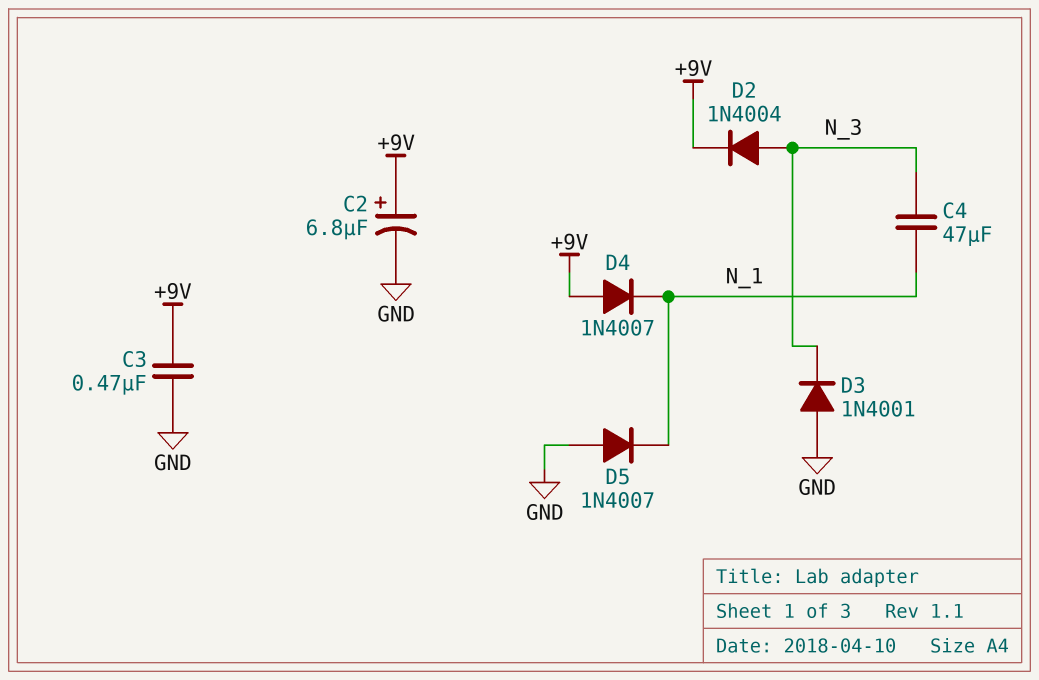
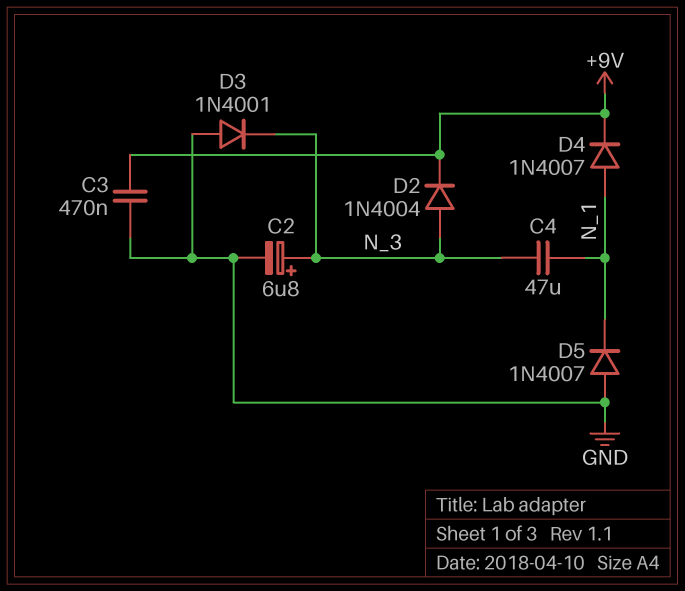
C2: 6.8uF (plus +9V, minus GND) -> 6.8uF (plus N_3, minus GND)
D4: diode 1N4007 (A +9V, K N_1) -> diode 1N4007 (A N_1, K +9V)

